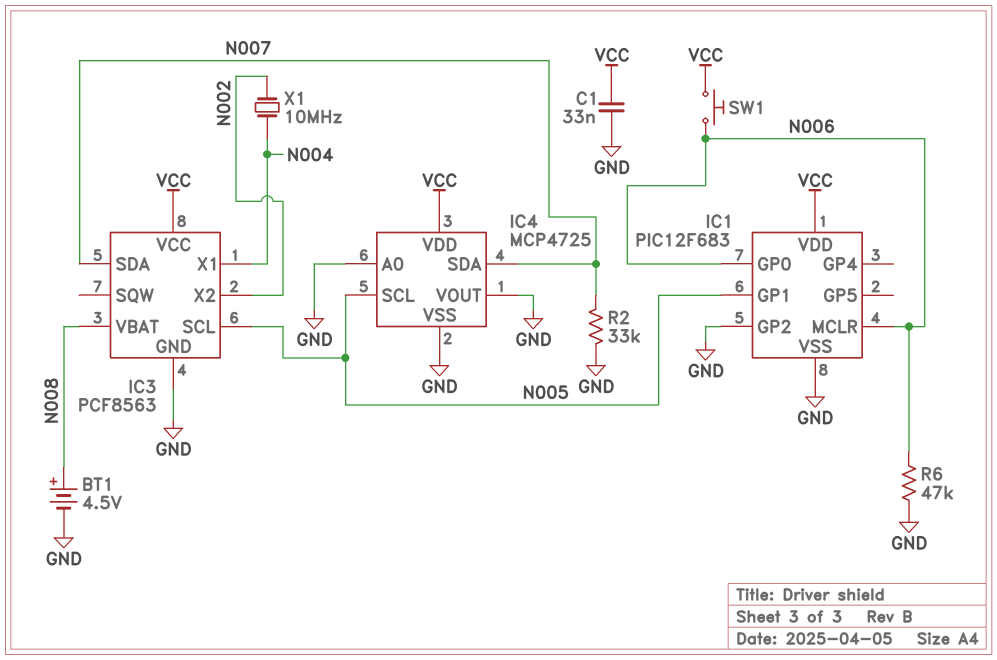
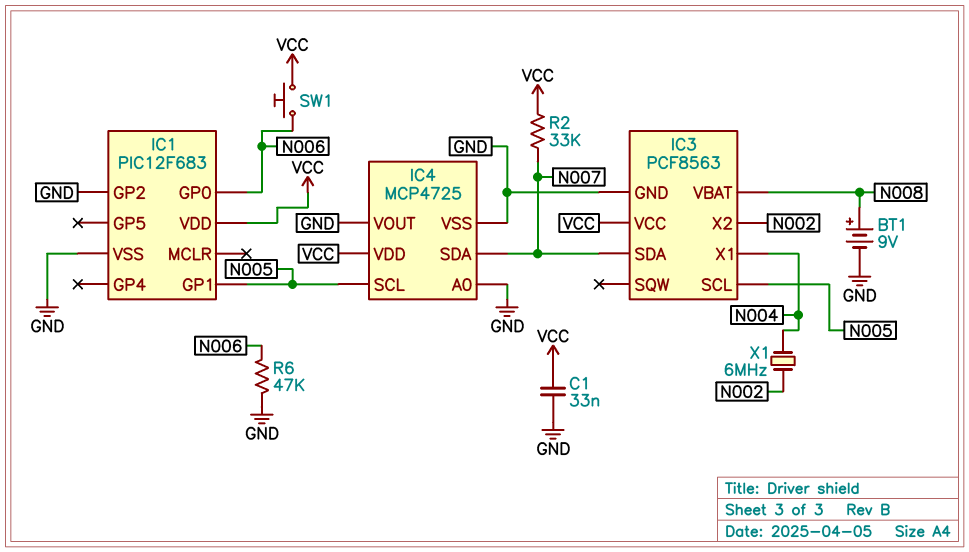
BT1: 4.5V (plus N008, minus GND) -> 9V (plus N008, minus GND)
IC1 pin MCLR: N006 -> none
R2: 33k (GND, N007) -> 33k (N007, VCC)
X1: 10MHz (N002, N004) -> 6MHz (N002, N004)

